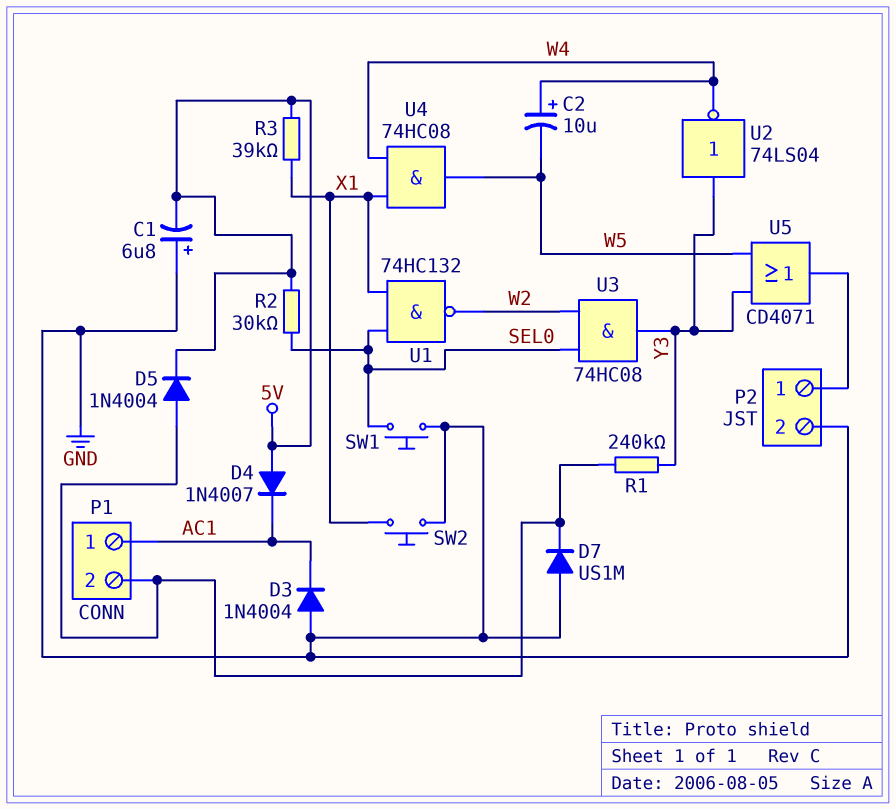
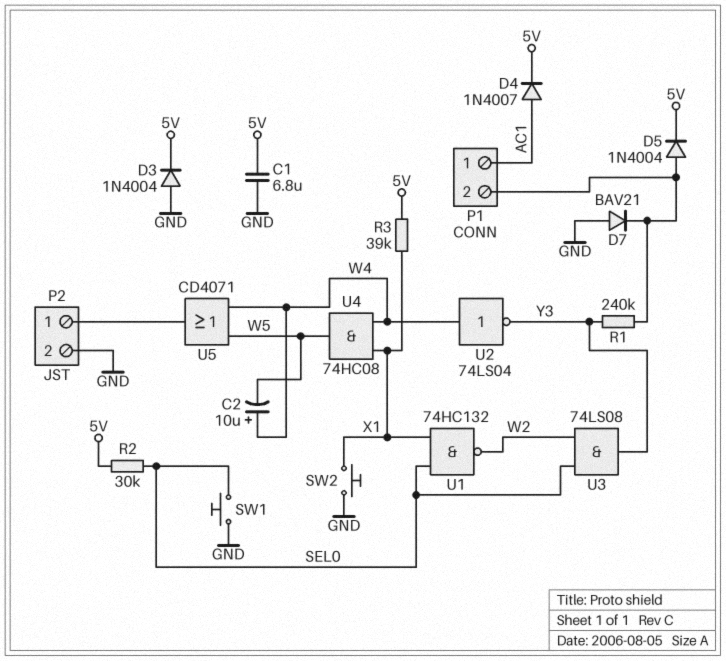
C1: 6.8uF (plus GND, minus 5V) -> 6.8uF (5V, GND)
D3: diode 1N4004 (A GND, K AC1) -> diode 1N4004 (A GND, K 5V)
D4: diode 1N4007 (A 5V, K AC1) -> diode 1N4007 (A AC1, K 5V)
D7: diode US1M (A GND, K P1/2) -> diode BAV21 (A GND, K P1/2)
U2: NOT 74LS04 (in Y3, out W4) -> NOT 74LS04 (in W4, out Y3)
U3: AND 74HC08 (in SEL0, in W2, out Y3) -> AND 74LS08 (in SEL0, in W2, out Y3)
U5: OR CD4071 (in W5, in Y3, out P2/1) -> OR CD4071 (in W4, in W5, out P2/1)

